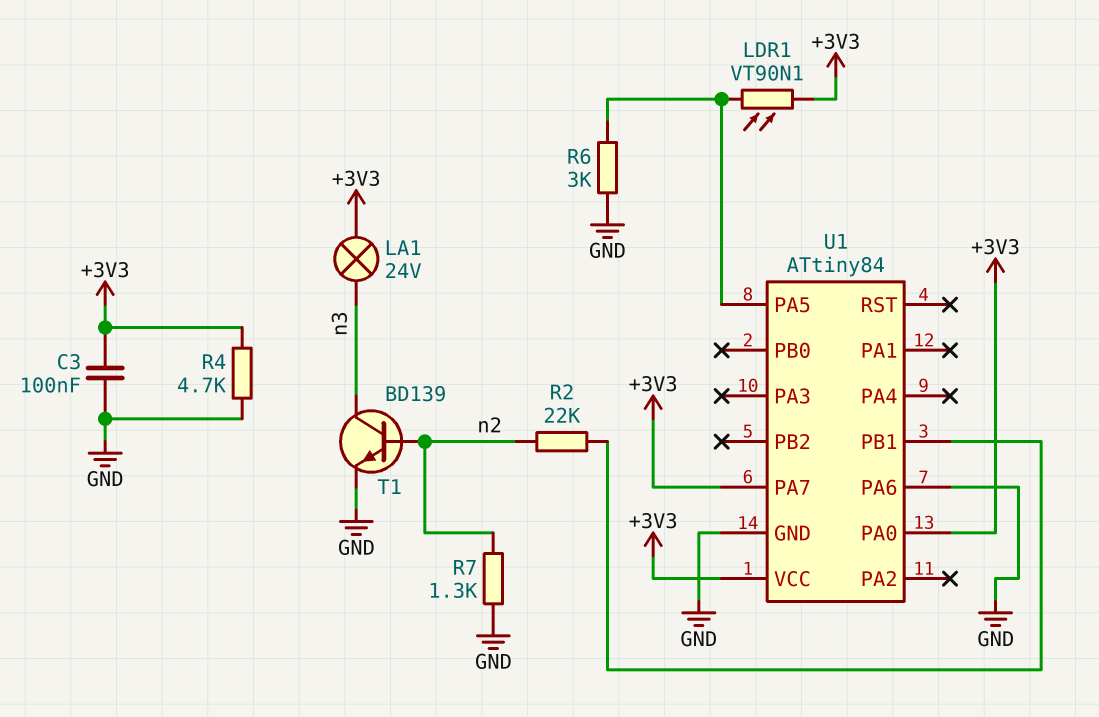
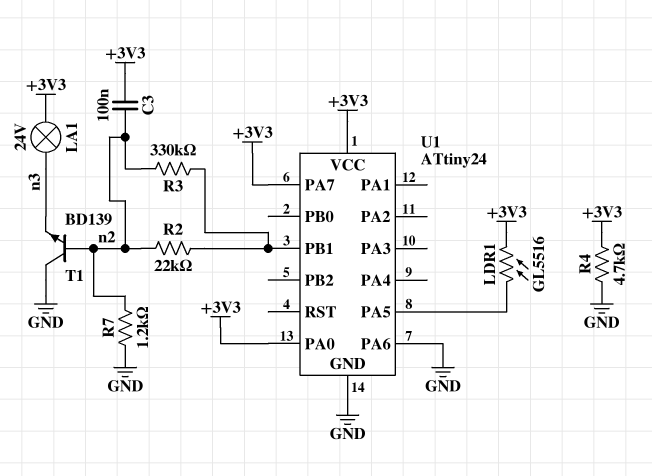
C3: 100nF (+3V3, GND) -> 100nF (+3V3, n2)
LDR1: VT90N1 (+3V3, U1/PA5) -> GL5516 (+3V3, U1/PA5)
R3: none -> 330k (U1/PB1, n2)
R6: 3k (GND, U1/PA5) -> none
R7: 1.3k (GND, n2) -> 1.2k (GND, n2)
T1: NPN BD139 (B n2, C n3, E GND) -> NPN BD139 (B n2, C GND, E n3)
U1: ATtiny84 -> ATtiny24

